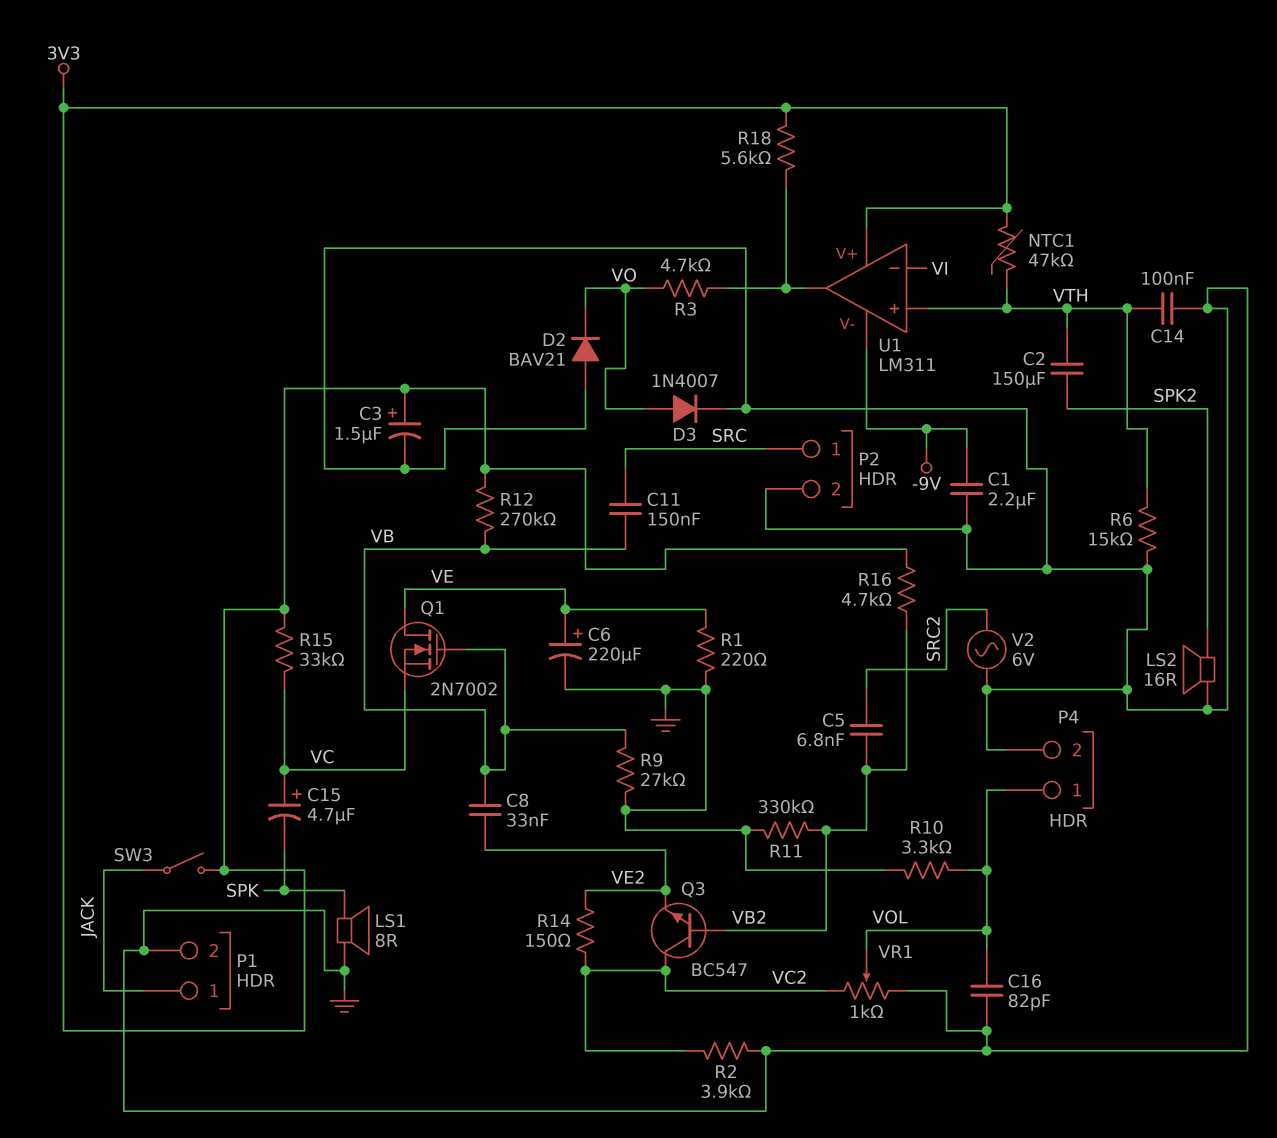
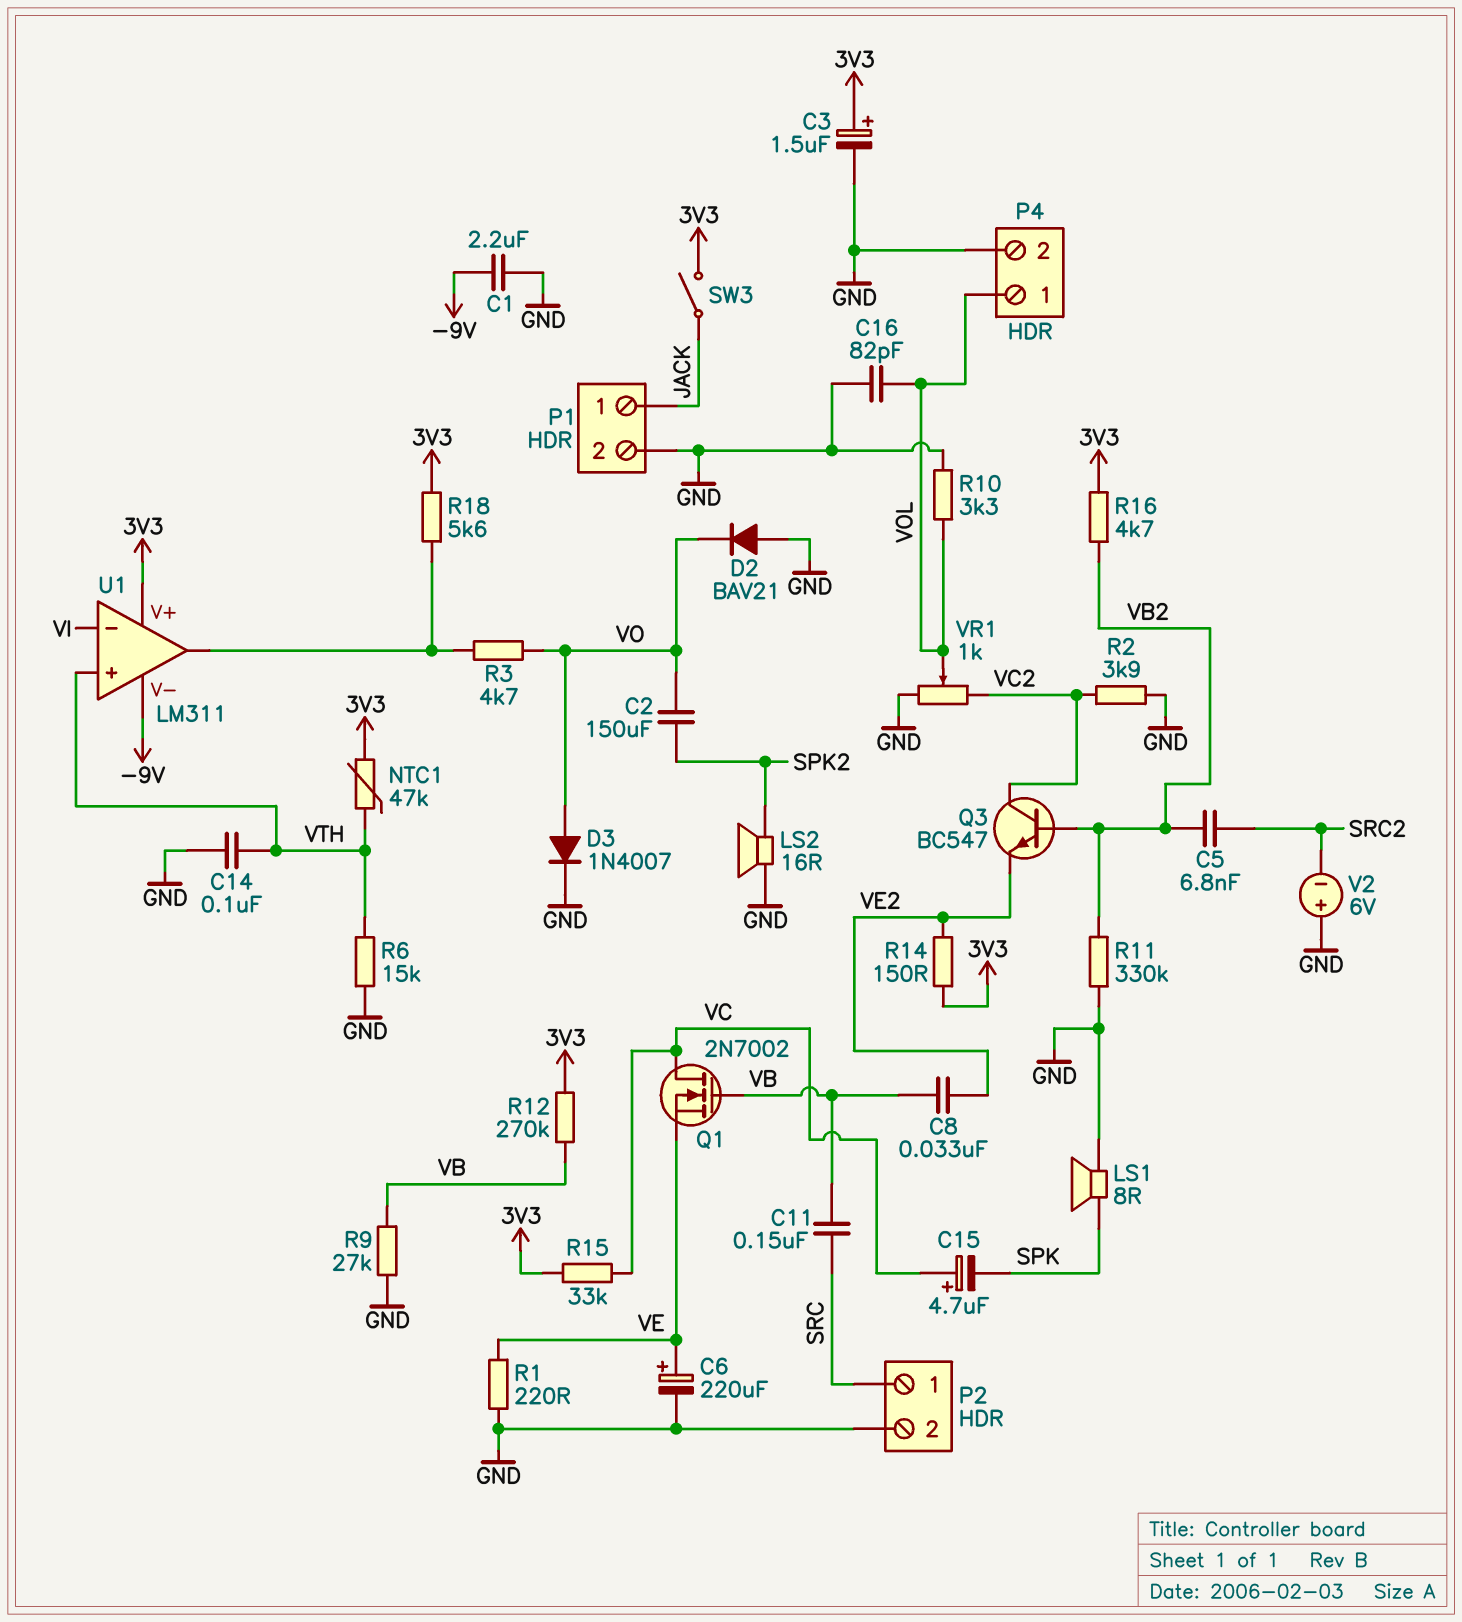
C2: 150uF (SPK2, VTH) -> 150uF (SPK2, VO)
Q1: NMOS 2N7002 (G VB, D VE, S VC) -> NMOS 2N7002 (G VB, D VC, S VE)
R14: 150 (VC2, VE2) -> 150 (3V3, VE2)
V2: AC 6V (GND, SRC2) -> 6V (plus GND, minus SRC2)

